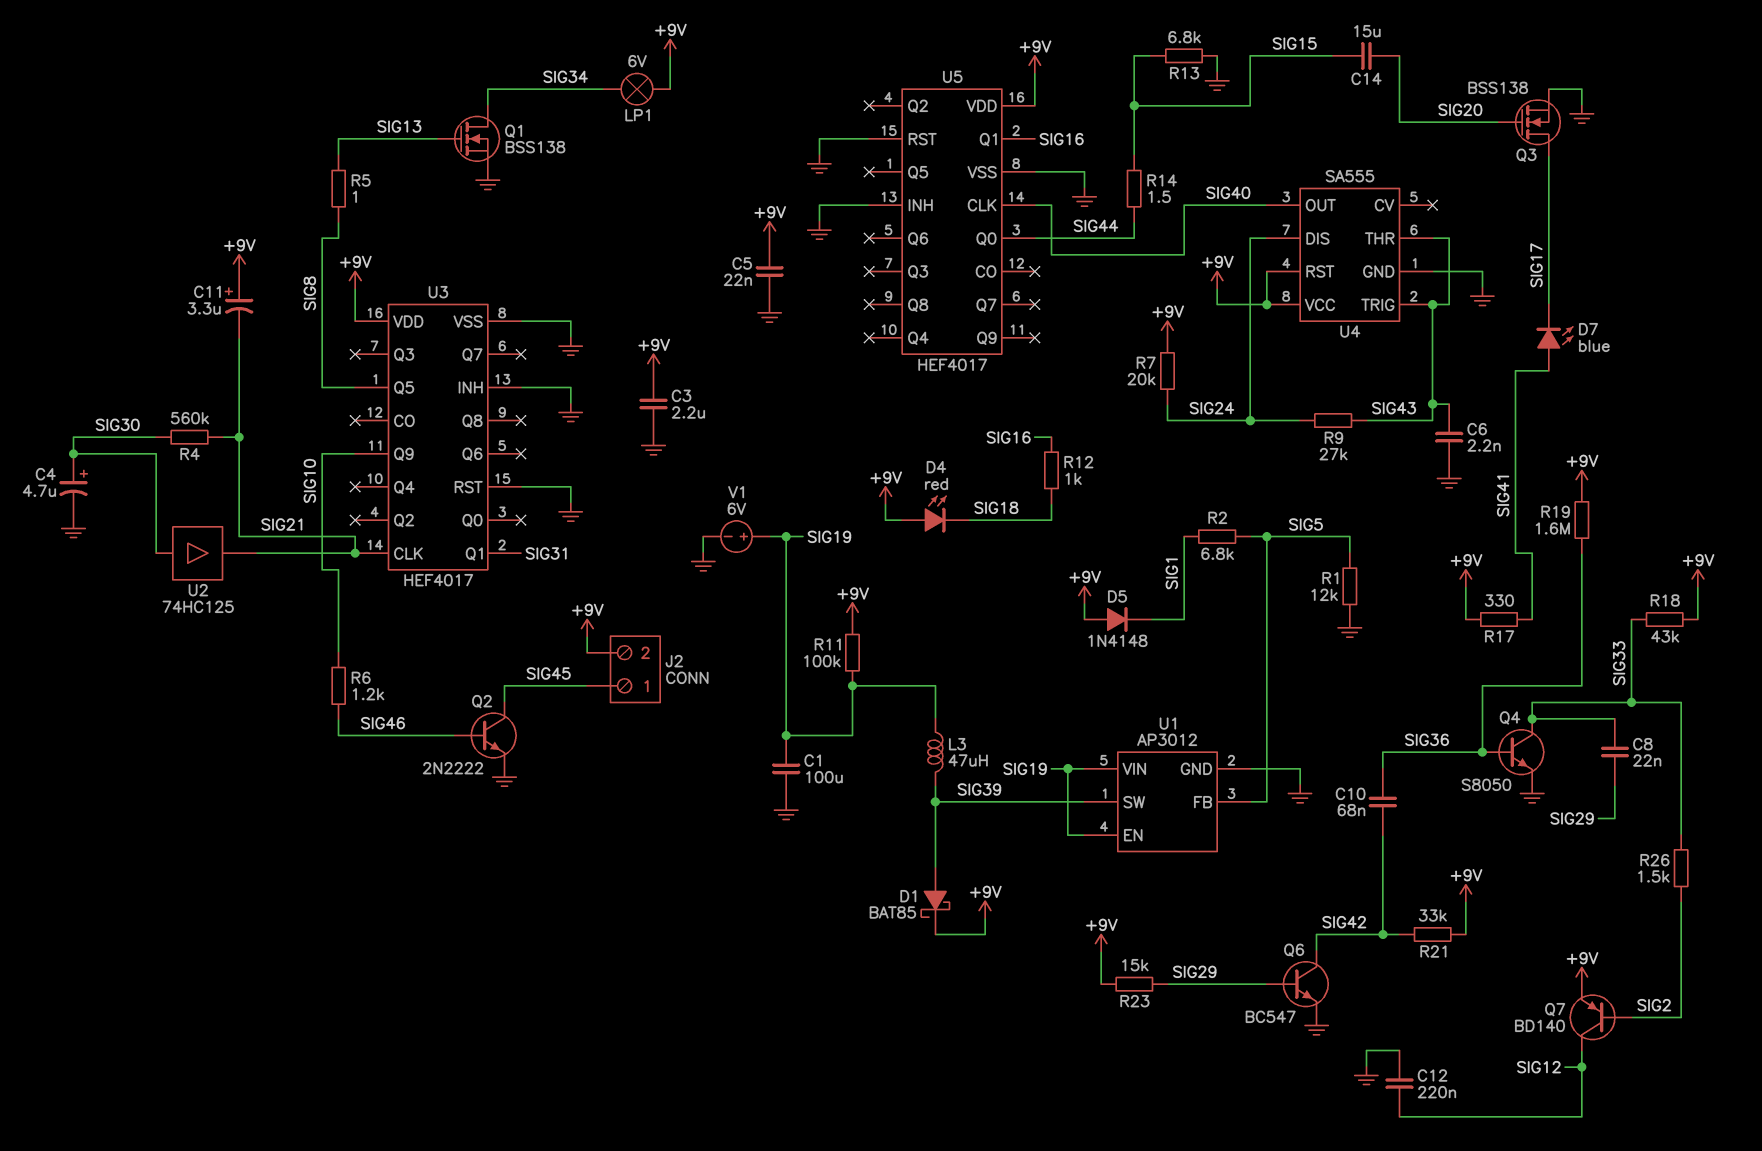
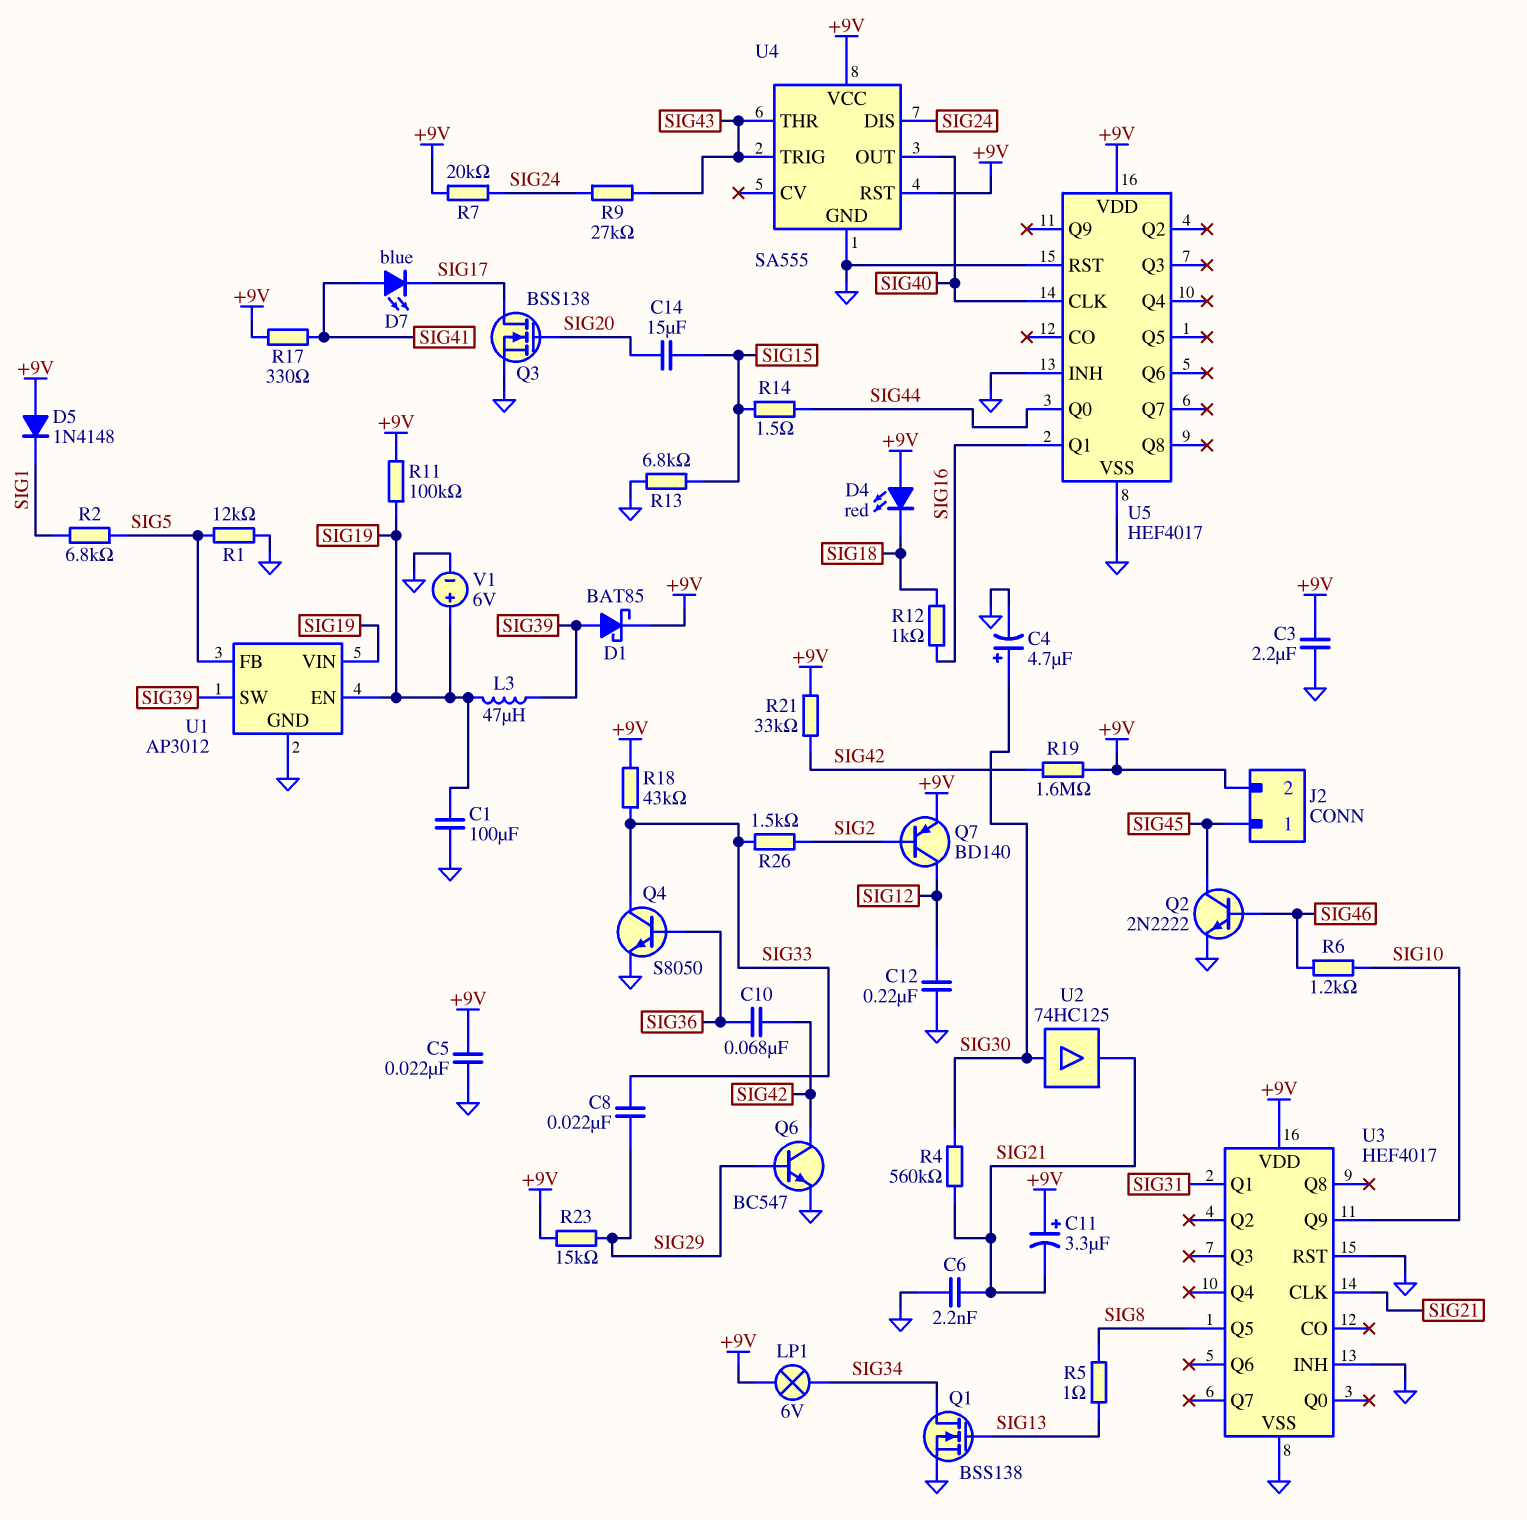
C6: 2.2nF (GND, SIG43) -> 2.2nF (GND, SIG21)
R19: 1.6M (+9V, SIG36) -> 1.6M (+9V, SIG42)

